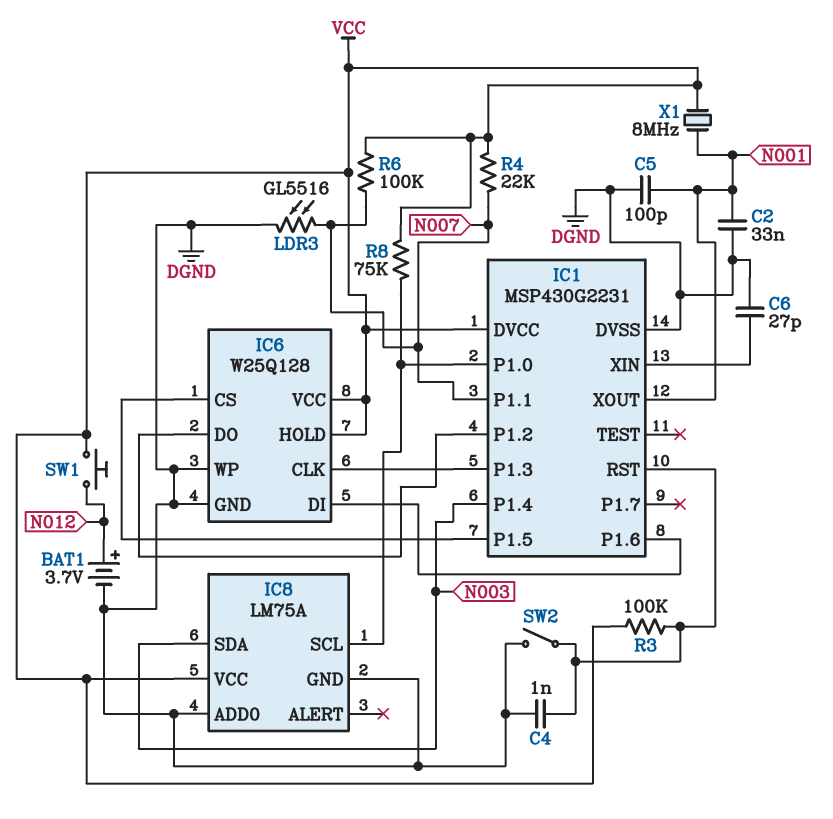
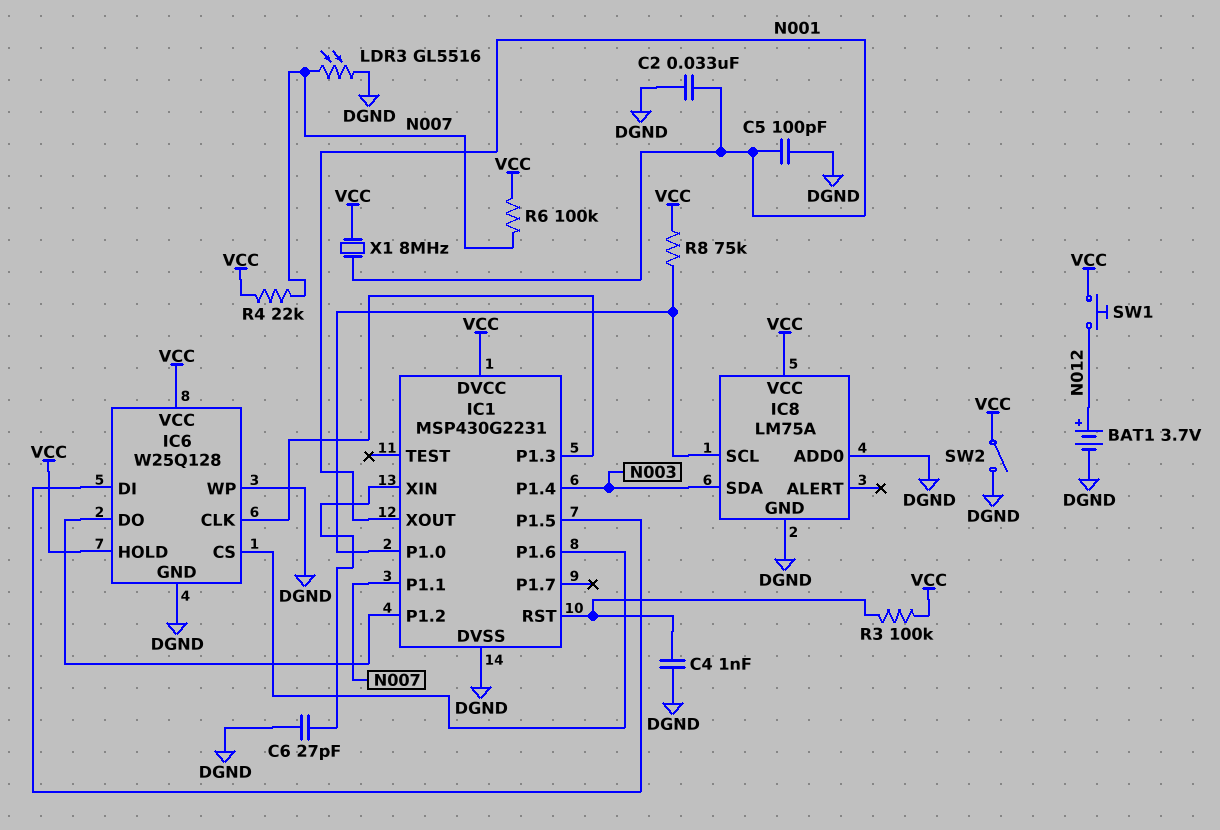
IC6 pin CS: IC1/P1.5 -> IC1/P1.6
IC6 pin DI: IC1/P1.6 -> IC1/P1.5
SW2: switch (DGND, IC1/RST) -> switch (DGND, VCC)

